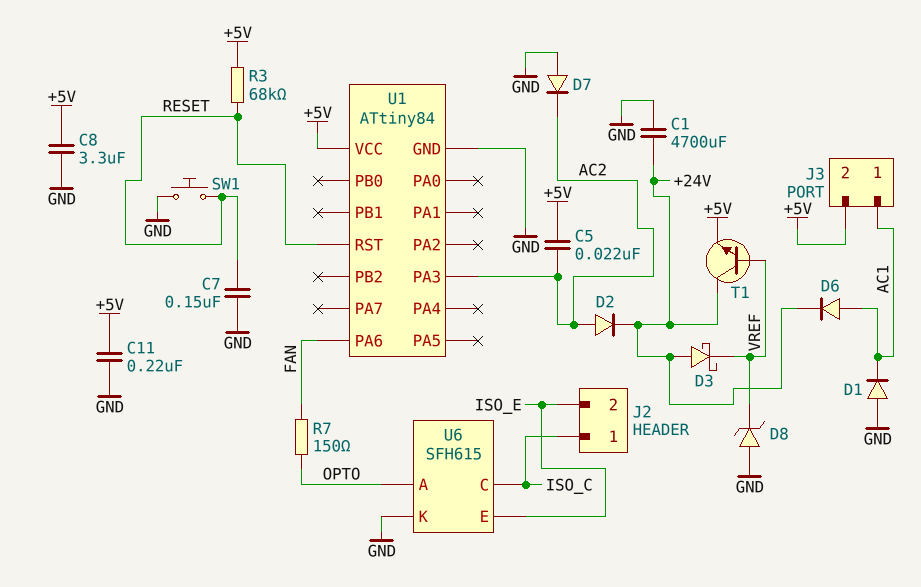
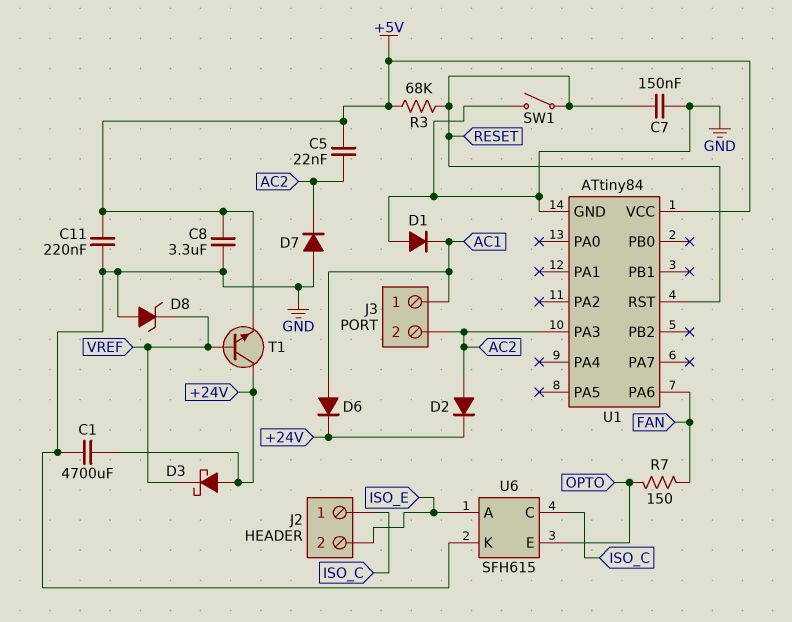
J3 pin 2: +5V -> AC2
SW1: button (GND, RESET) -> switch (GND, RESET)
U6 pin A: OPTO -> ISO_E
U6 pin E: ISO_E -> OPTO

